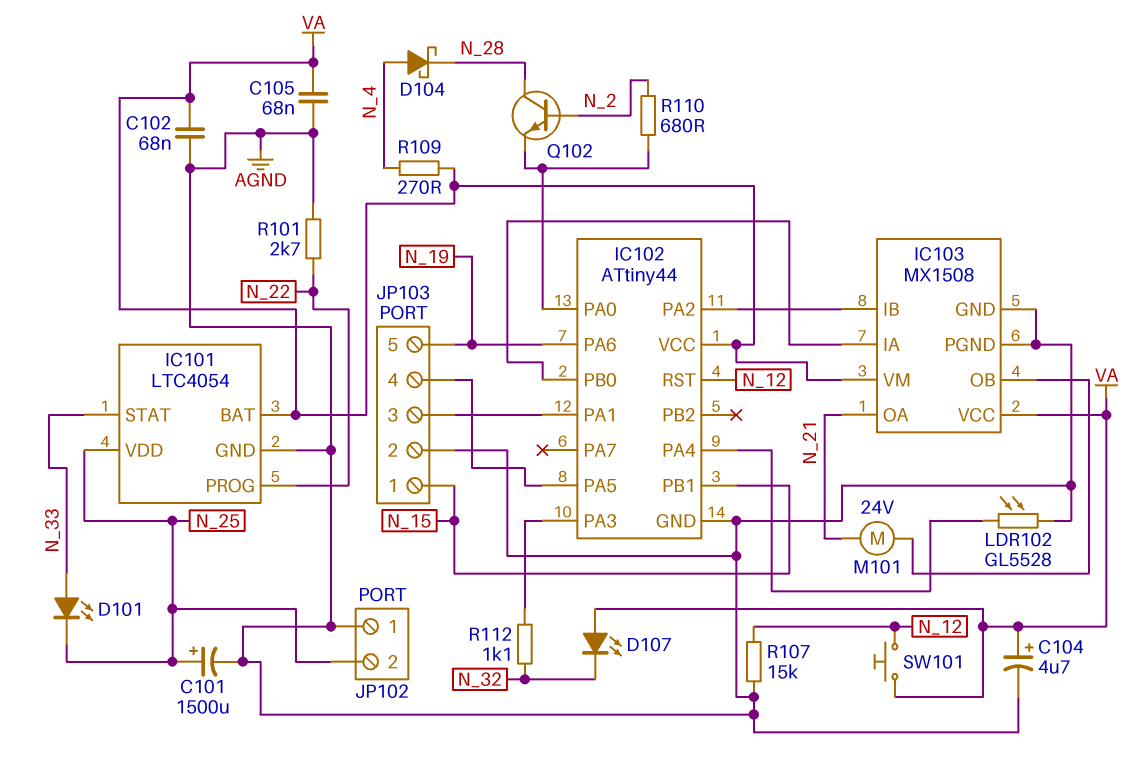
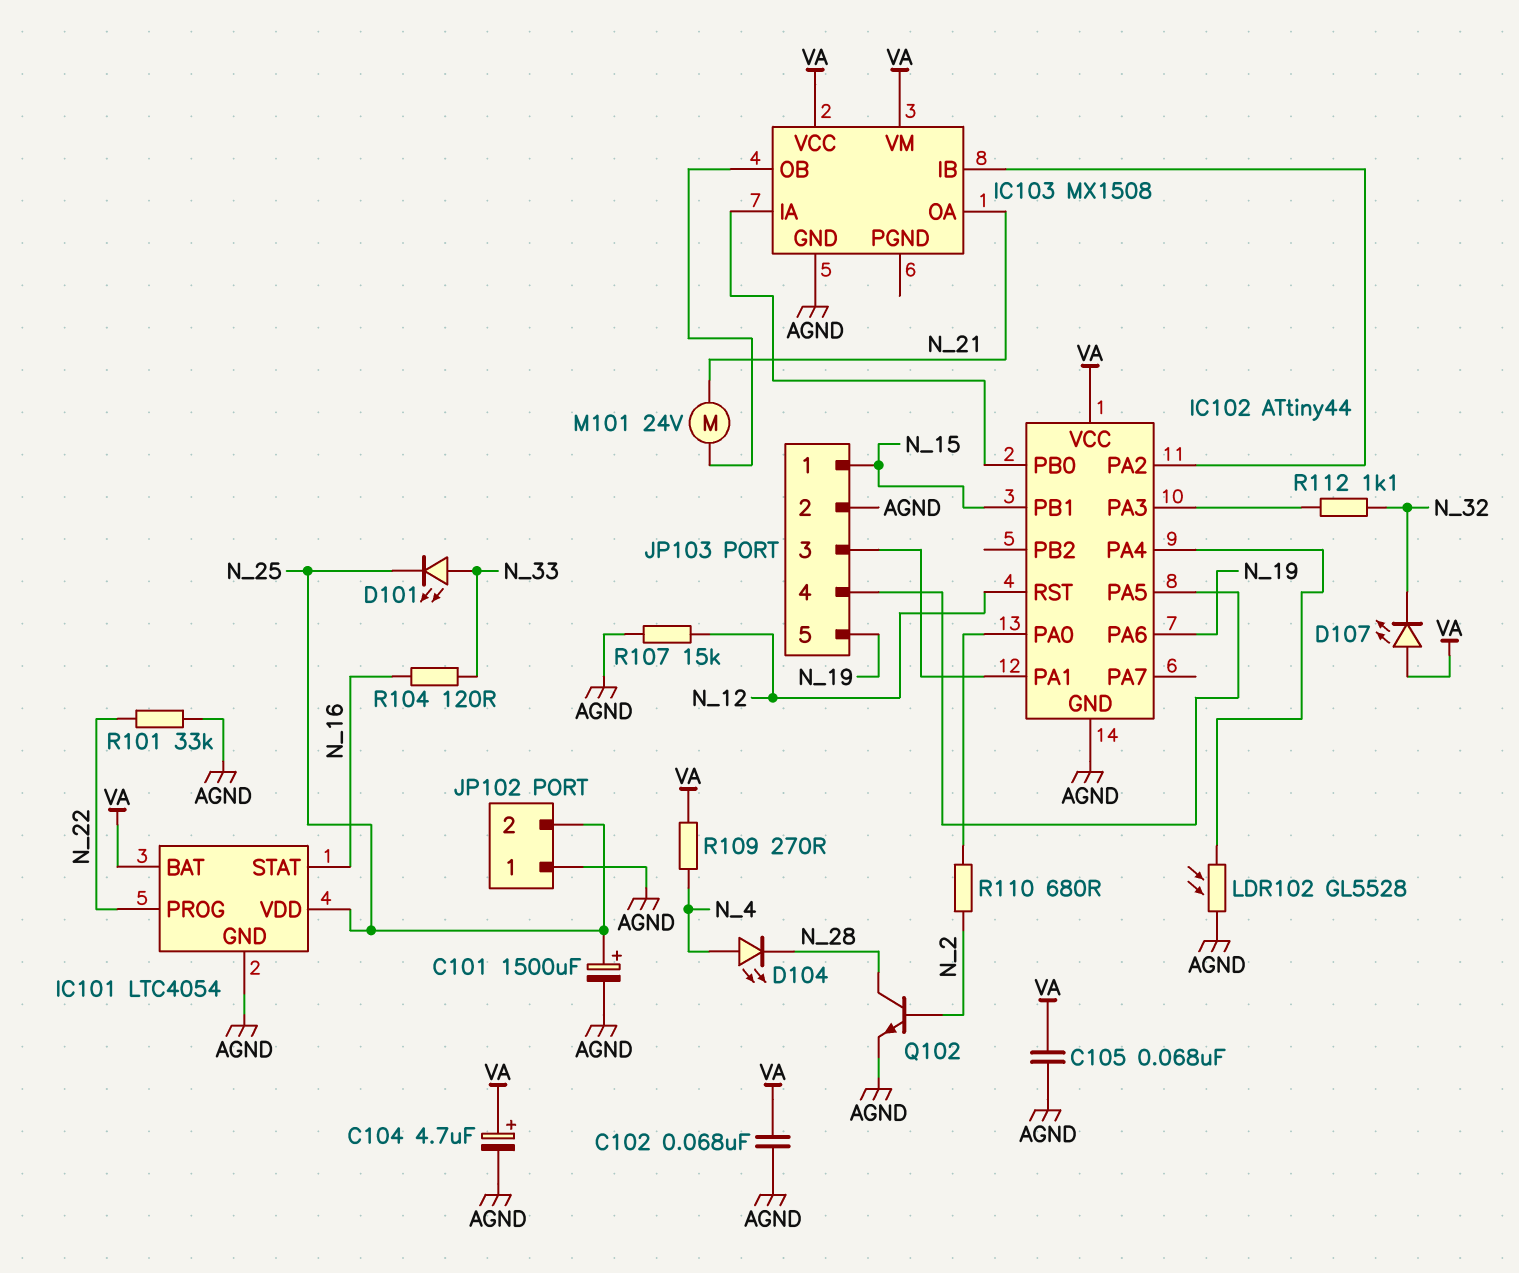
D104: schottky (A N_4, K N_28) -> LED (A N_4, K N_28)
IC101 pin STAT: N_33 -> N_16
IC103 pin PGND: AGND -> none
Q102: NPN (B N_2, C N_28, E IC102/PA0) -> NPN (B N_2, C N_28, E AGND)
R101: 2.7k (AGND, N_22) -> 33k (AGND, N_22)
R104: none -> 120 (N_16, N_33)
SW101: button (N_12, VA) -> none

